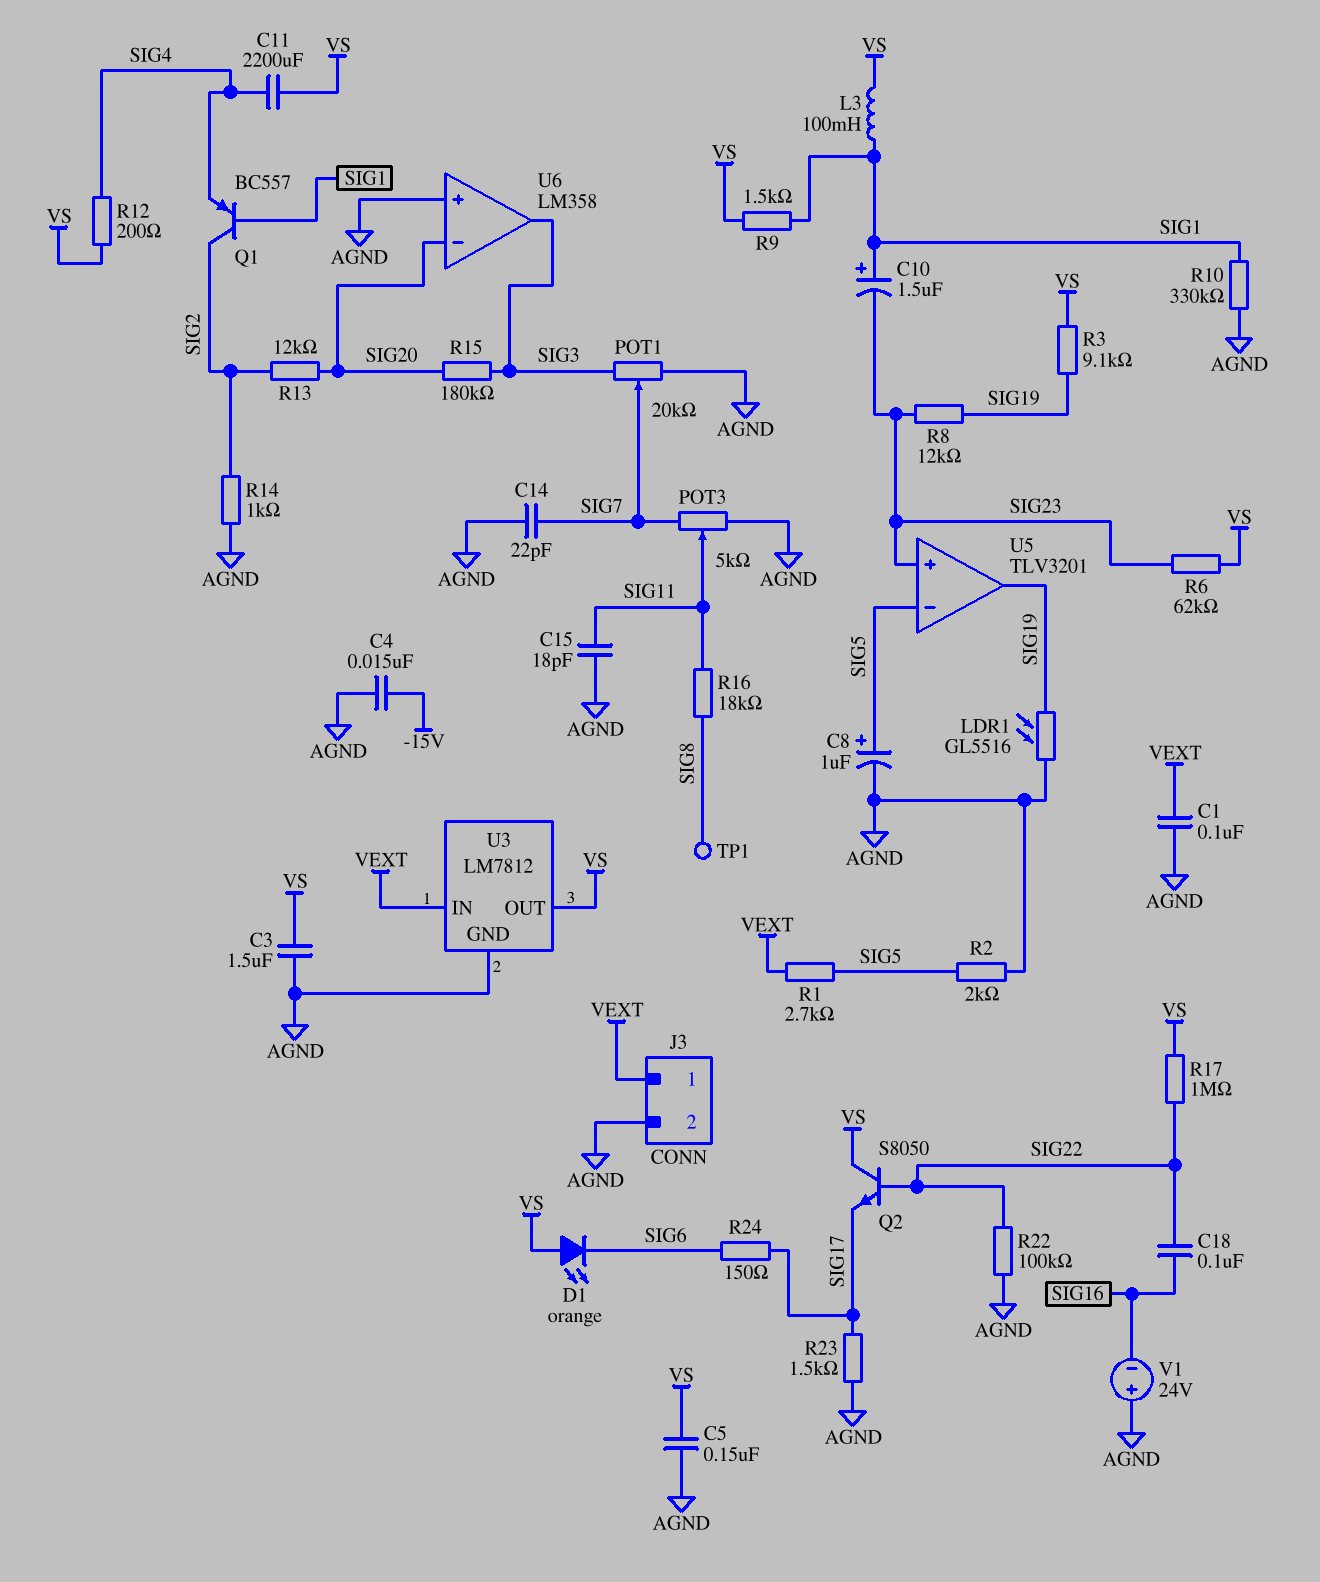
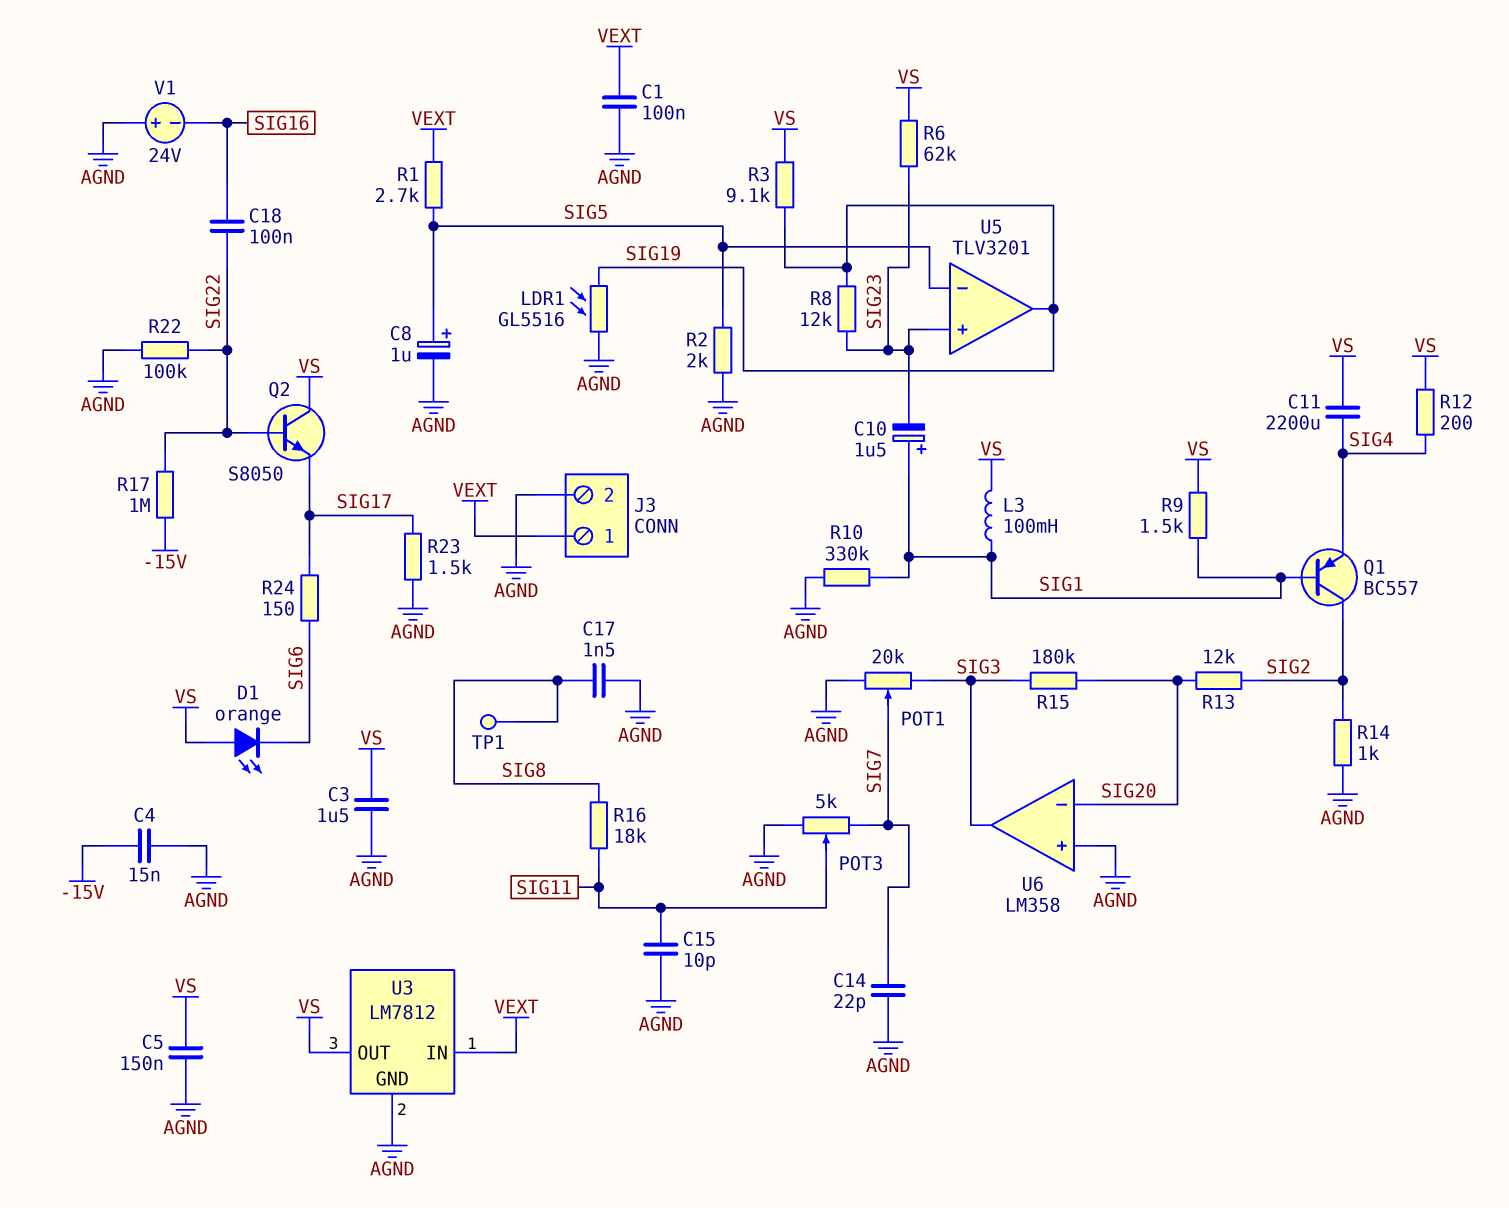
C15: 18pF (AGND, SIG11) -> 10pF (AGND, SIG11)
C17: none -> 1.5nF (AGND, SIG8)
R17: 1M (SIG22, VS) -> 1M (-15V, SIG22)

